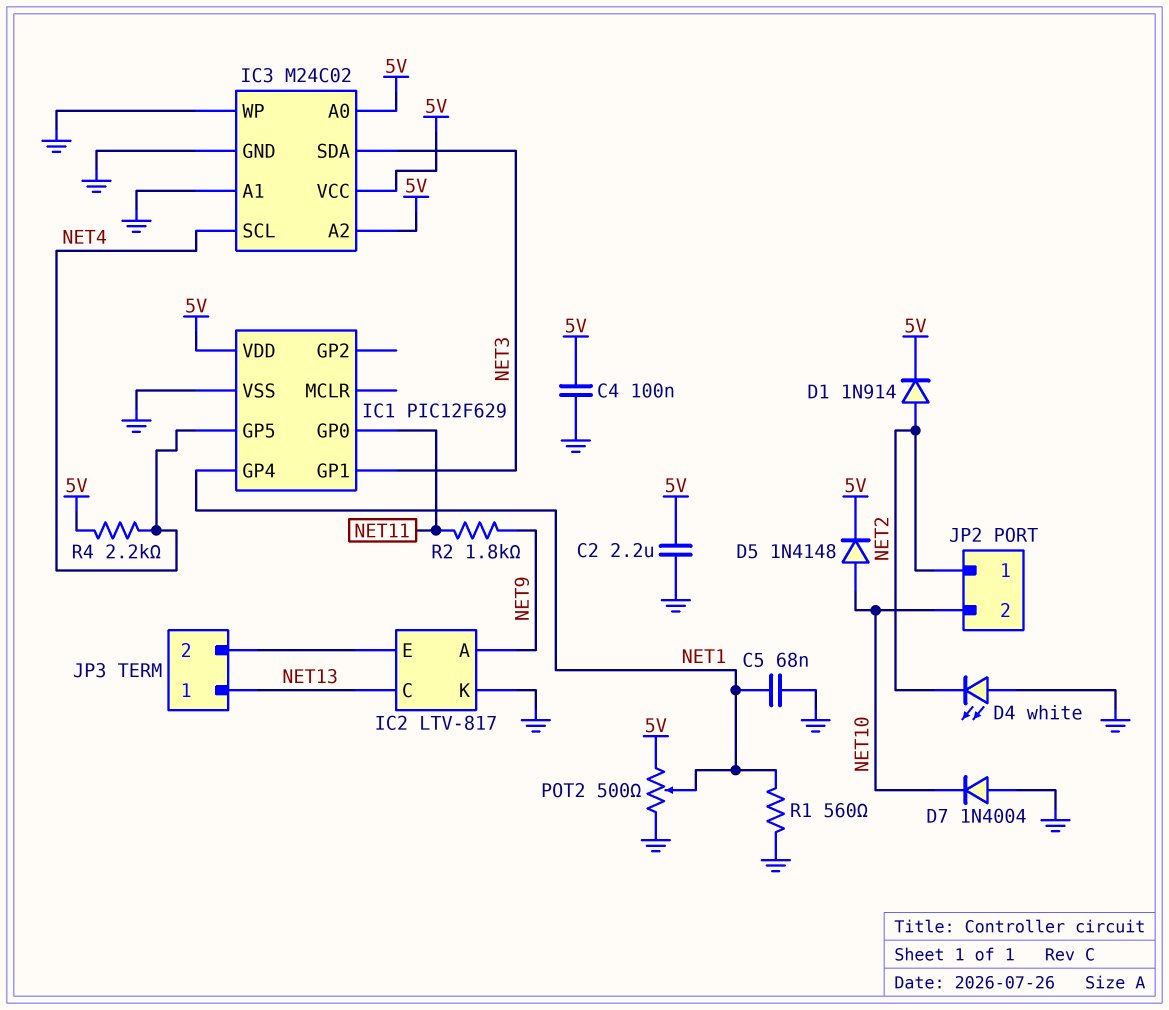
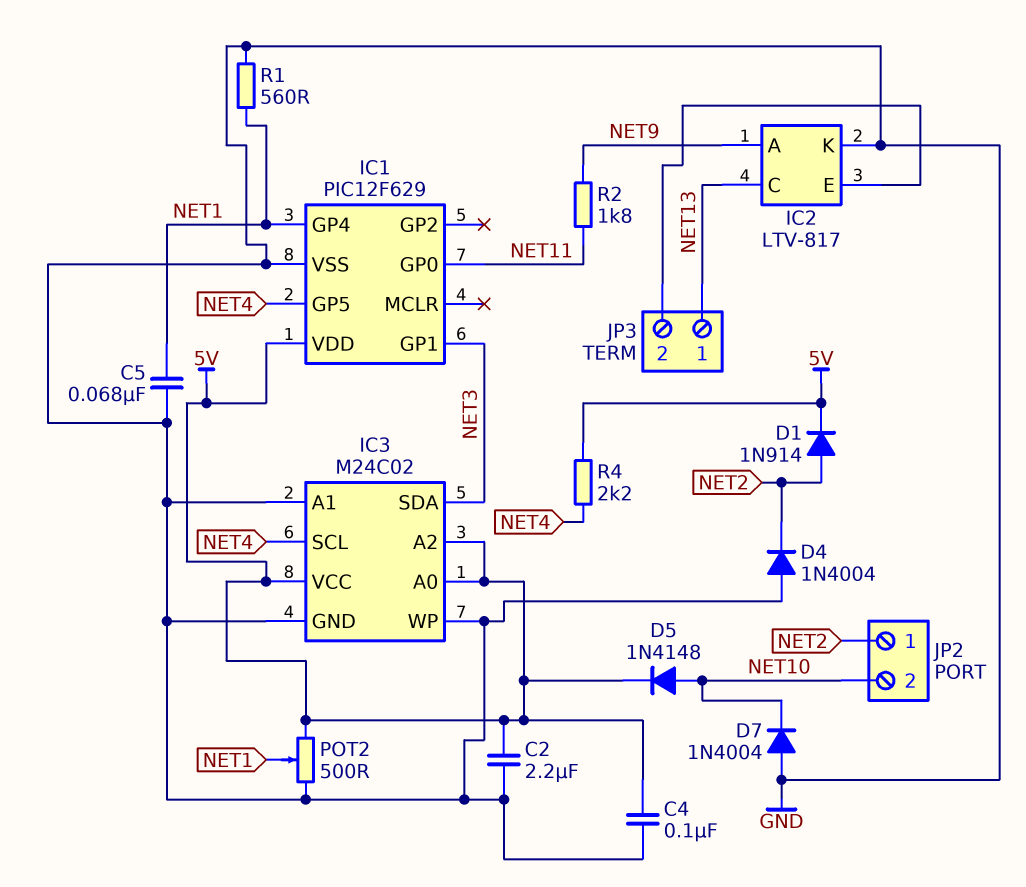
D4: LED white (A GND, K NET2) -> diode 1N4004 (A GND, K NET2)

